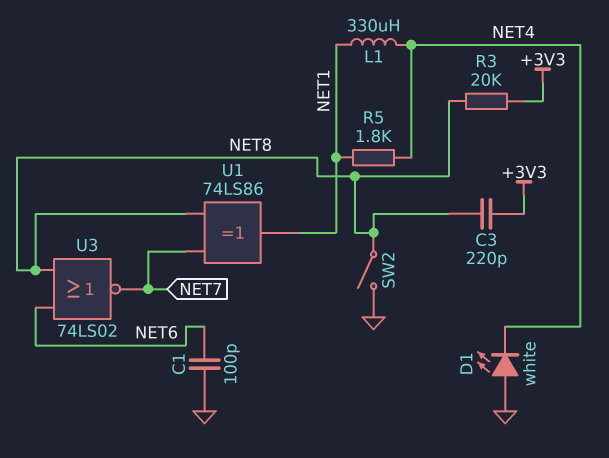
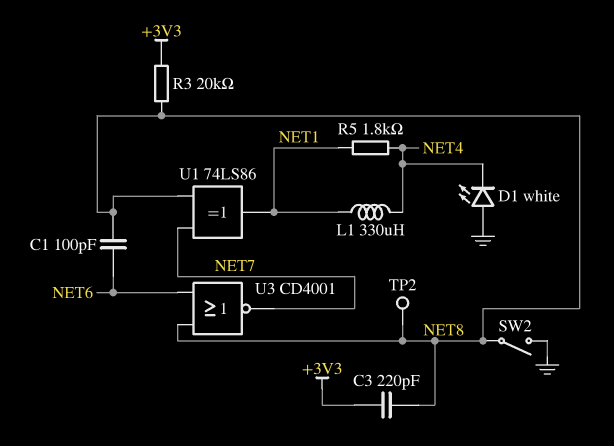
C1: 100pF (GND, NET6) -> 100pF (NET6, NET8)
TP2: none -> test point (NET8)
U3: NOR 74LS02 (in NET6, in NET8, out NET7) -> NOR CD4001 (in NET6, in NET8, out NET7)

